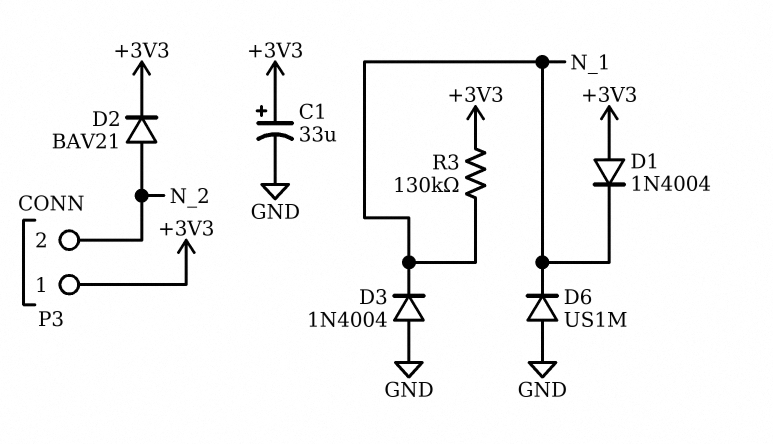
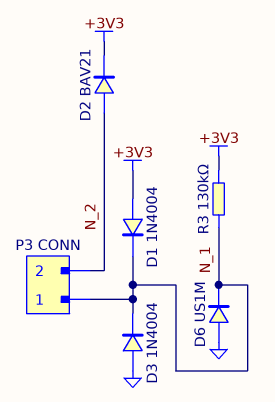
C1: 33uF (plus +3V3, minus GND) -> none
P3 pin 1: +3V3 -> N_1

